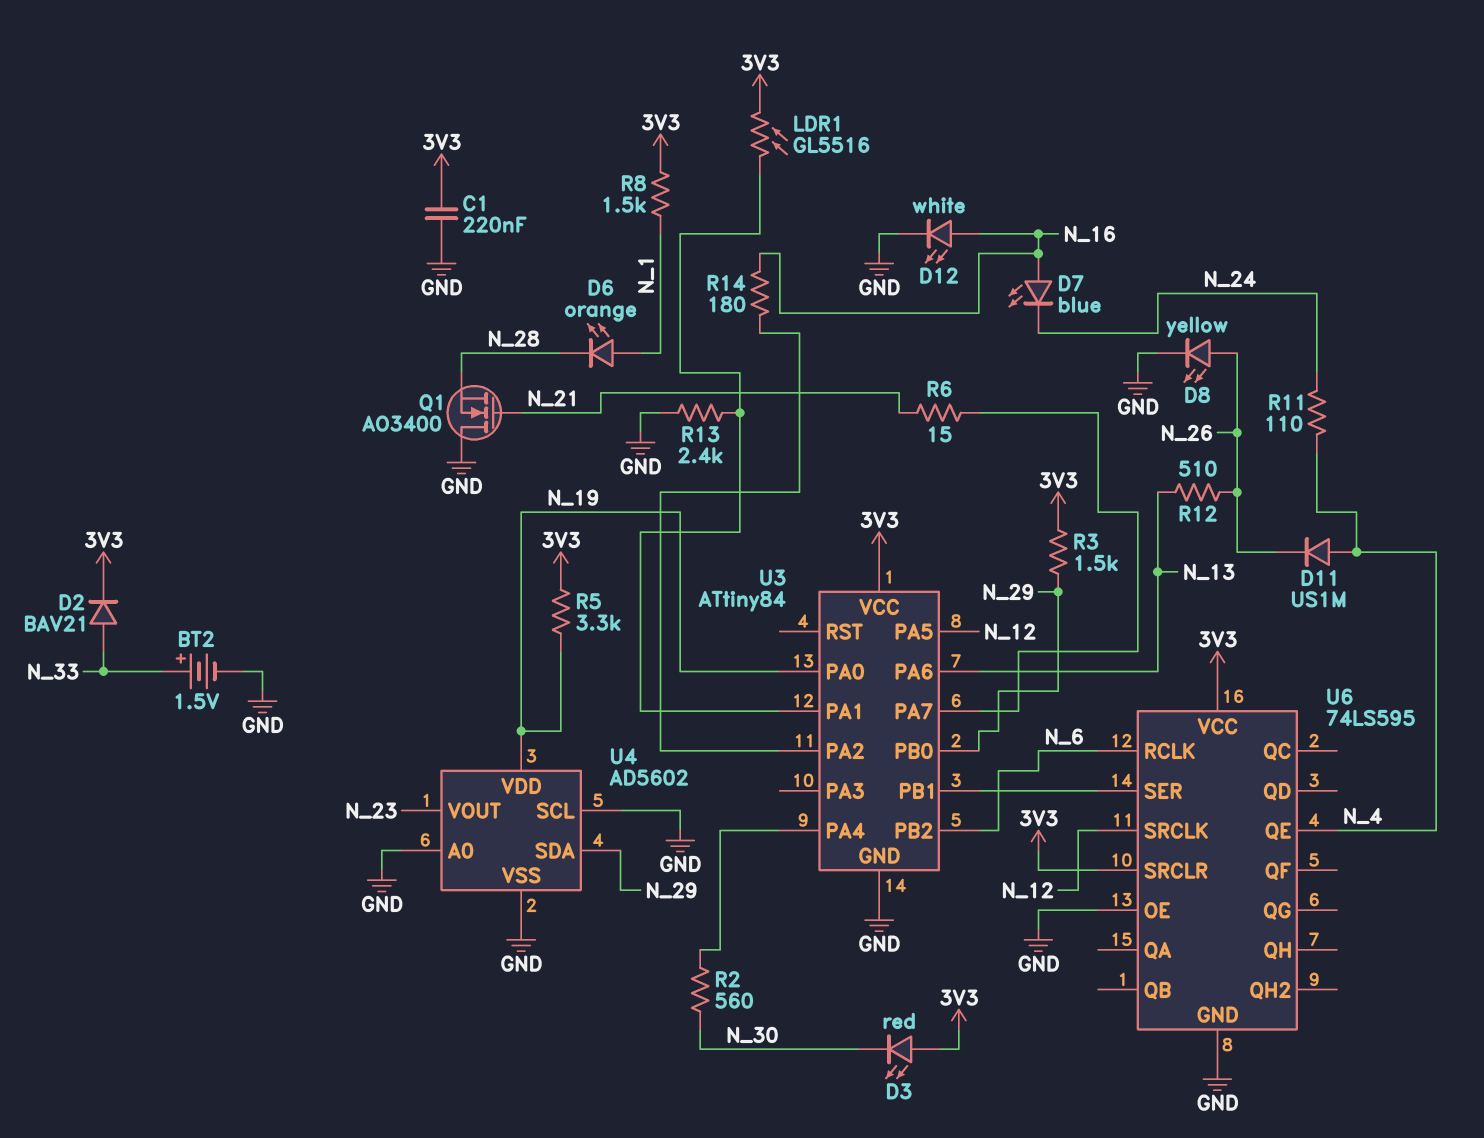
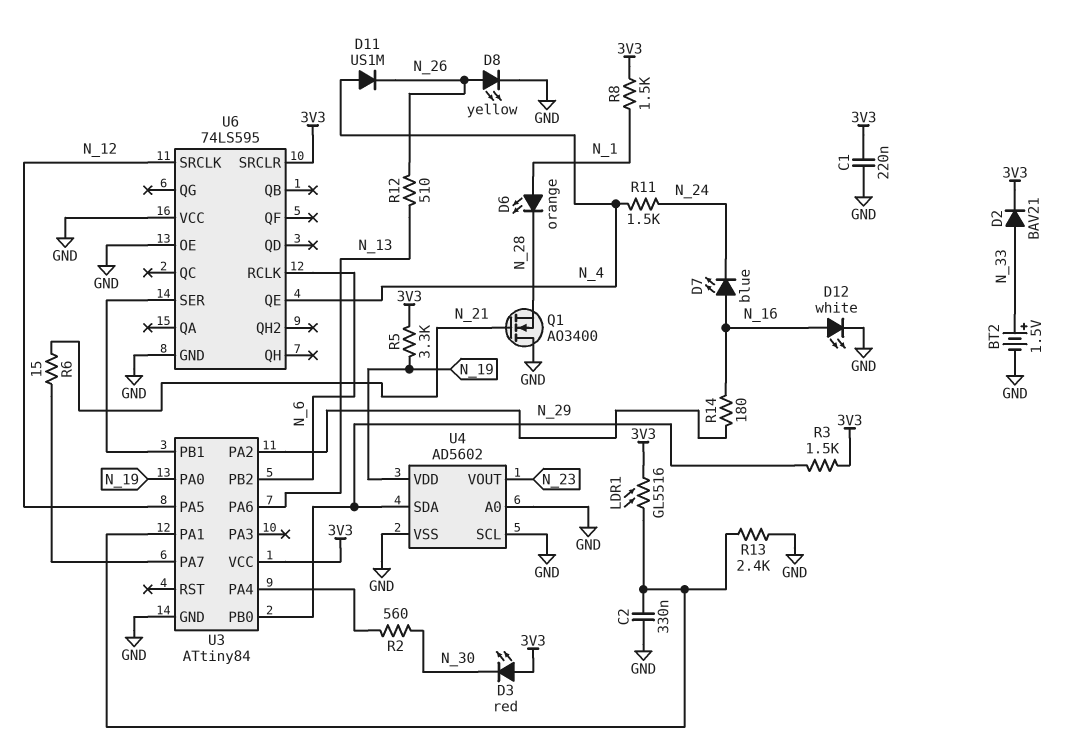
C2: none -> 330nF (GND, U3/PA1)
R11: 110 (N_4, N_24) -> 1.5k (N_4, N_24)
U6 pin VCC: 3V3 -> GND

